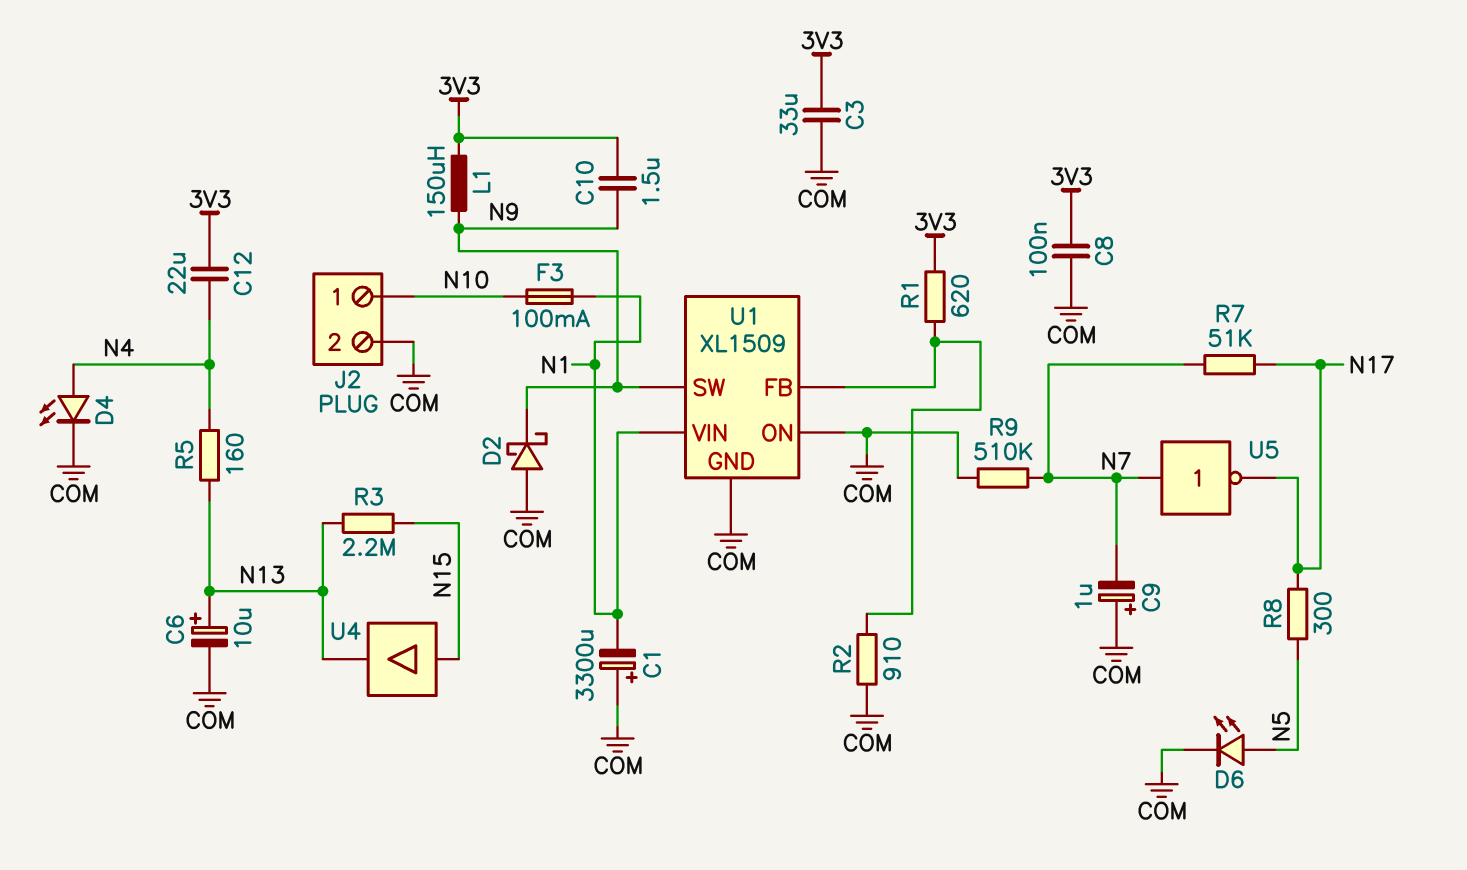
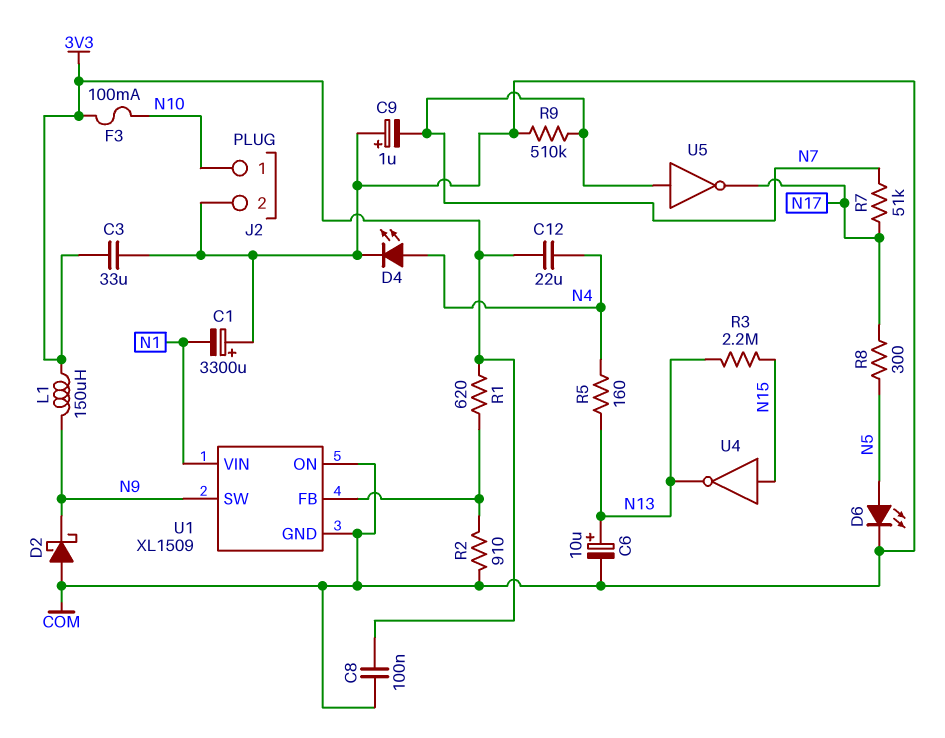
C10: 1.5uF (3V3, N9) -> none
F3: 100mA (N1, N10) -> 100mA (3V3, N10)
U4: buffer (in N15, out N13) -> NOT (in N15, out N13)

